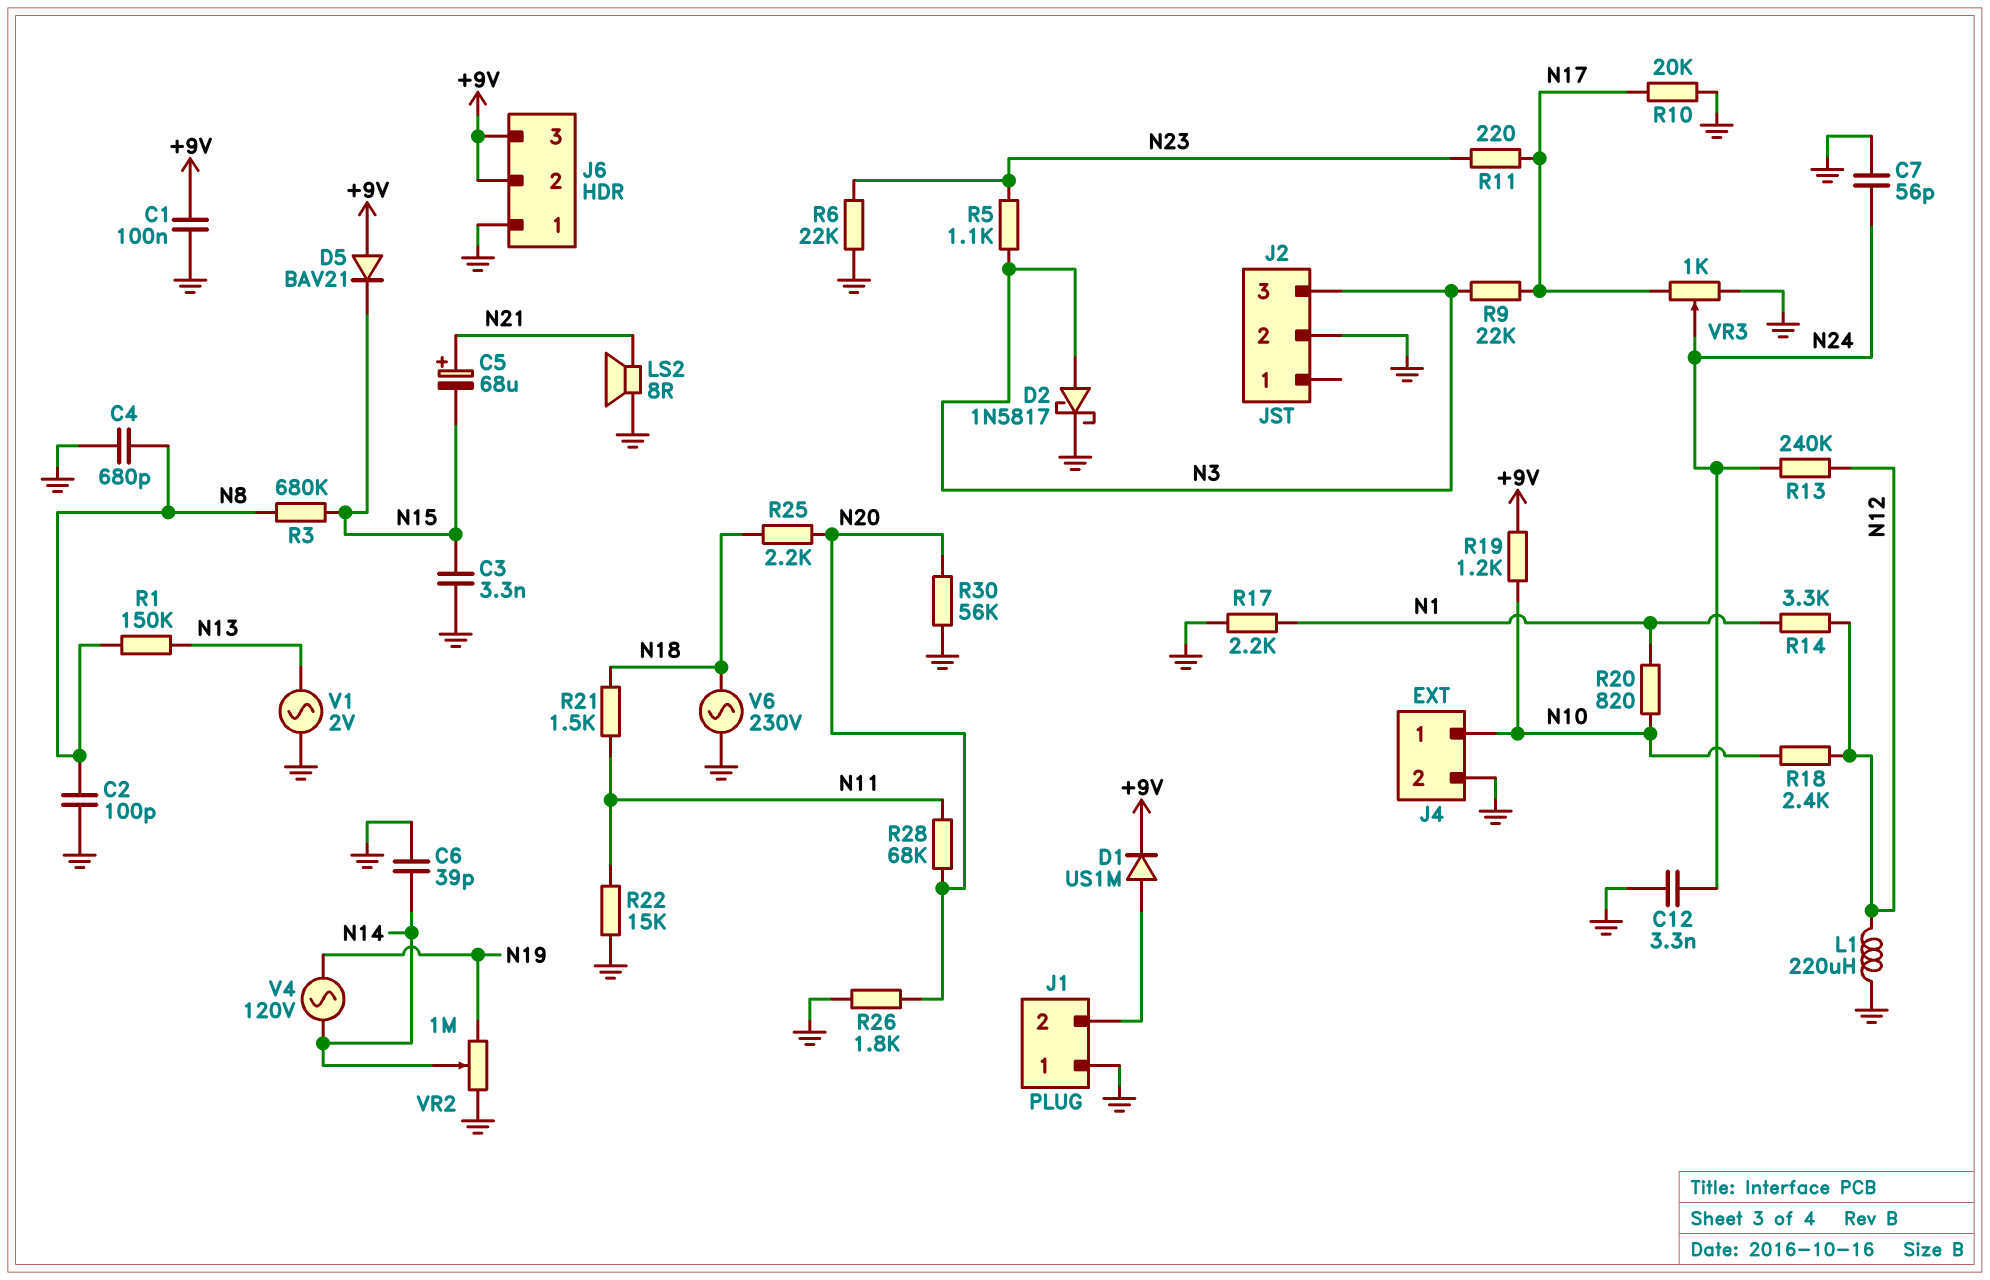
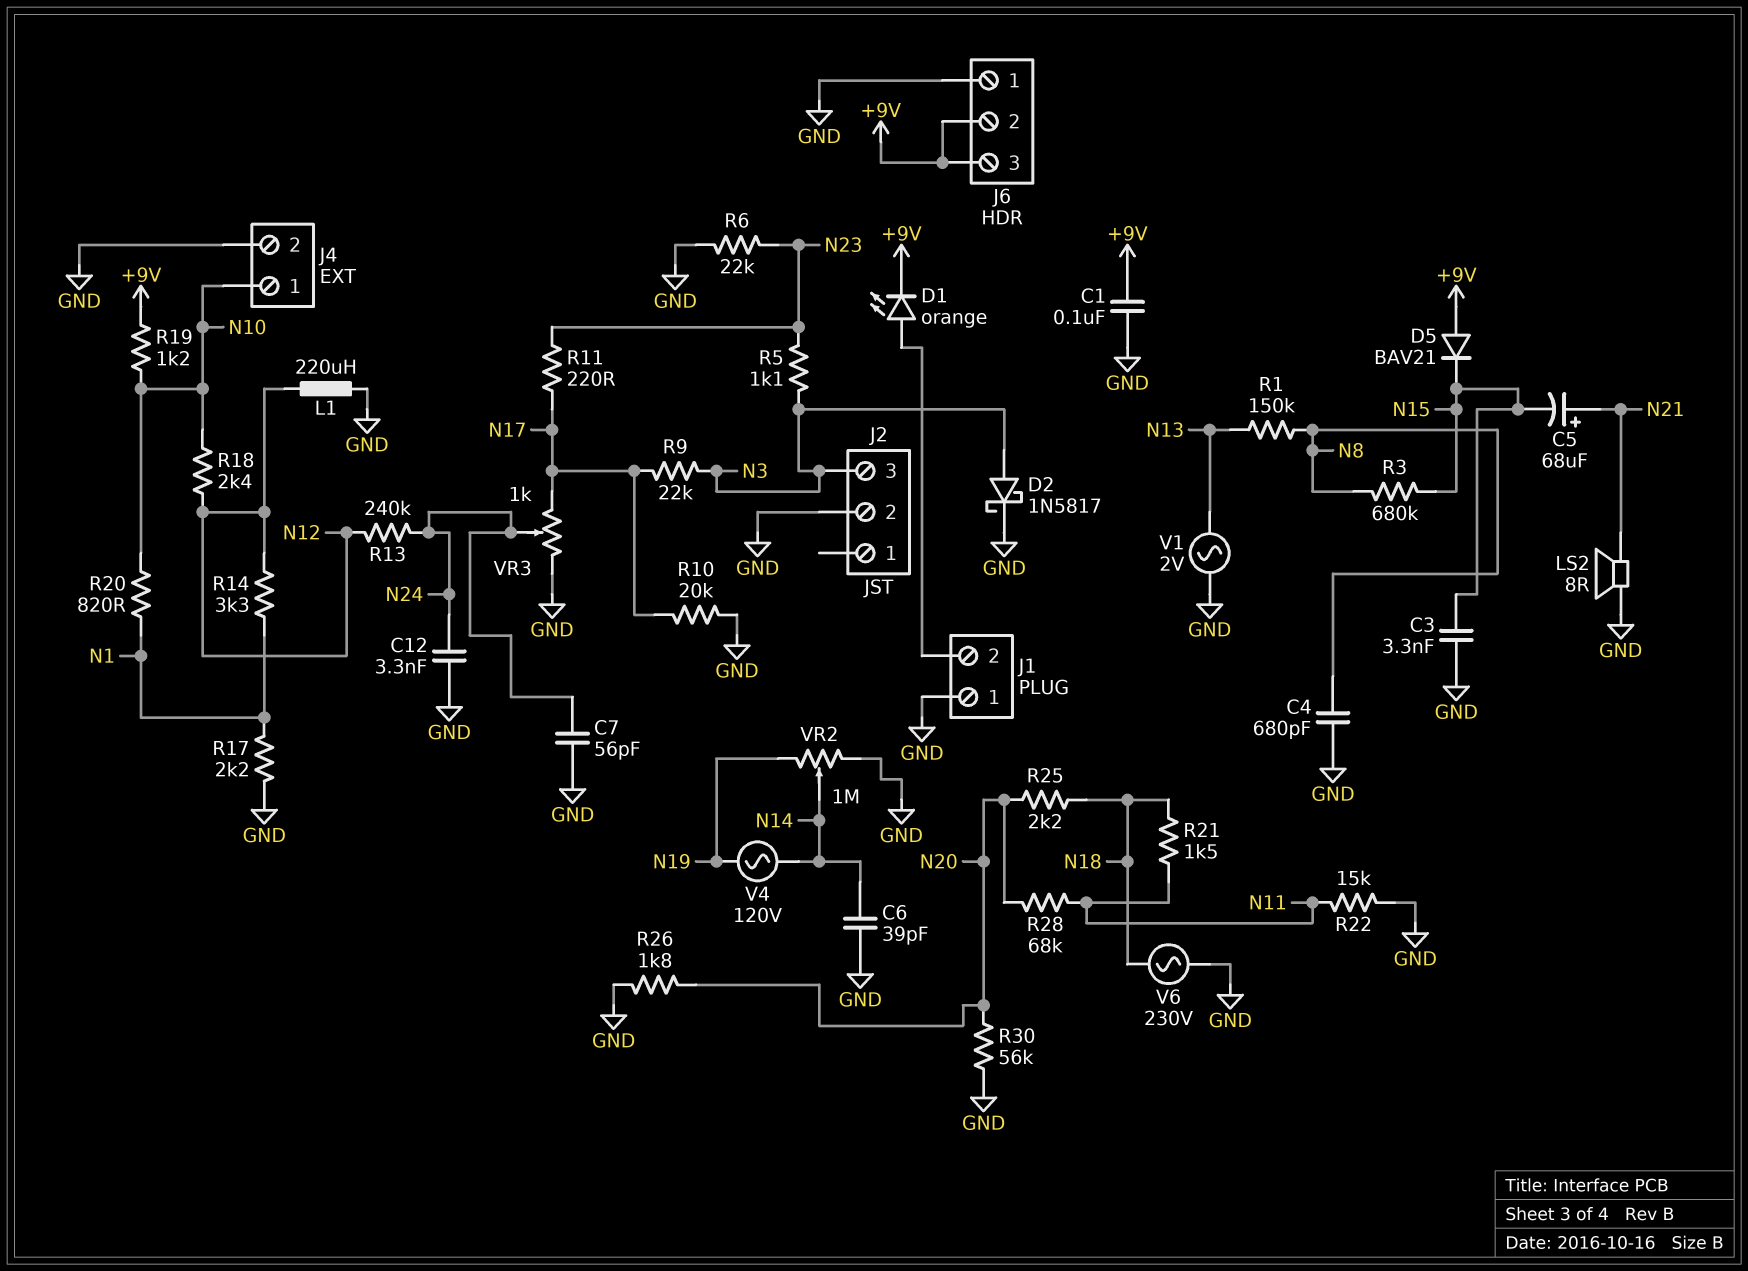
C2: 100pF (GND, N8) -> none
D1: diode US1M (A J1/2, K +9V) -> LED orange (A J1/2, K +9V)

